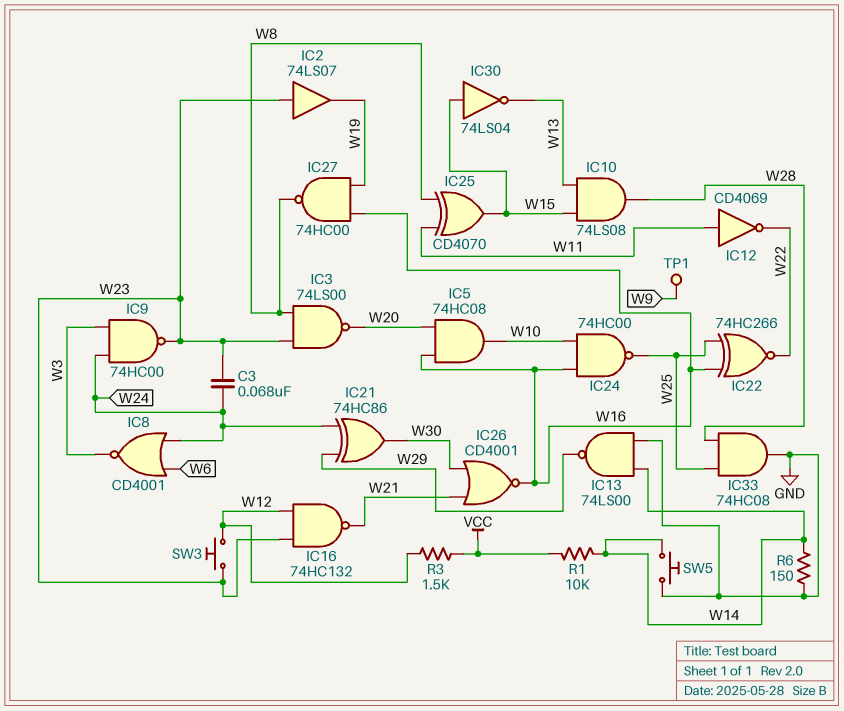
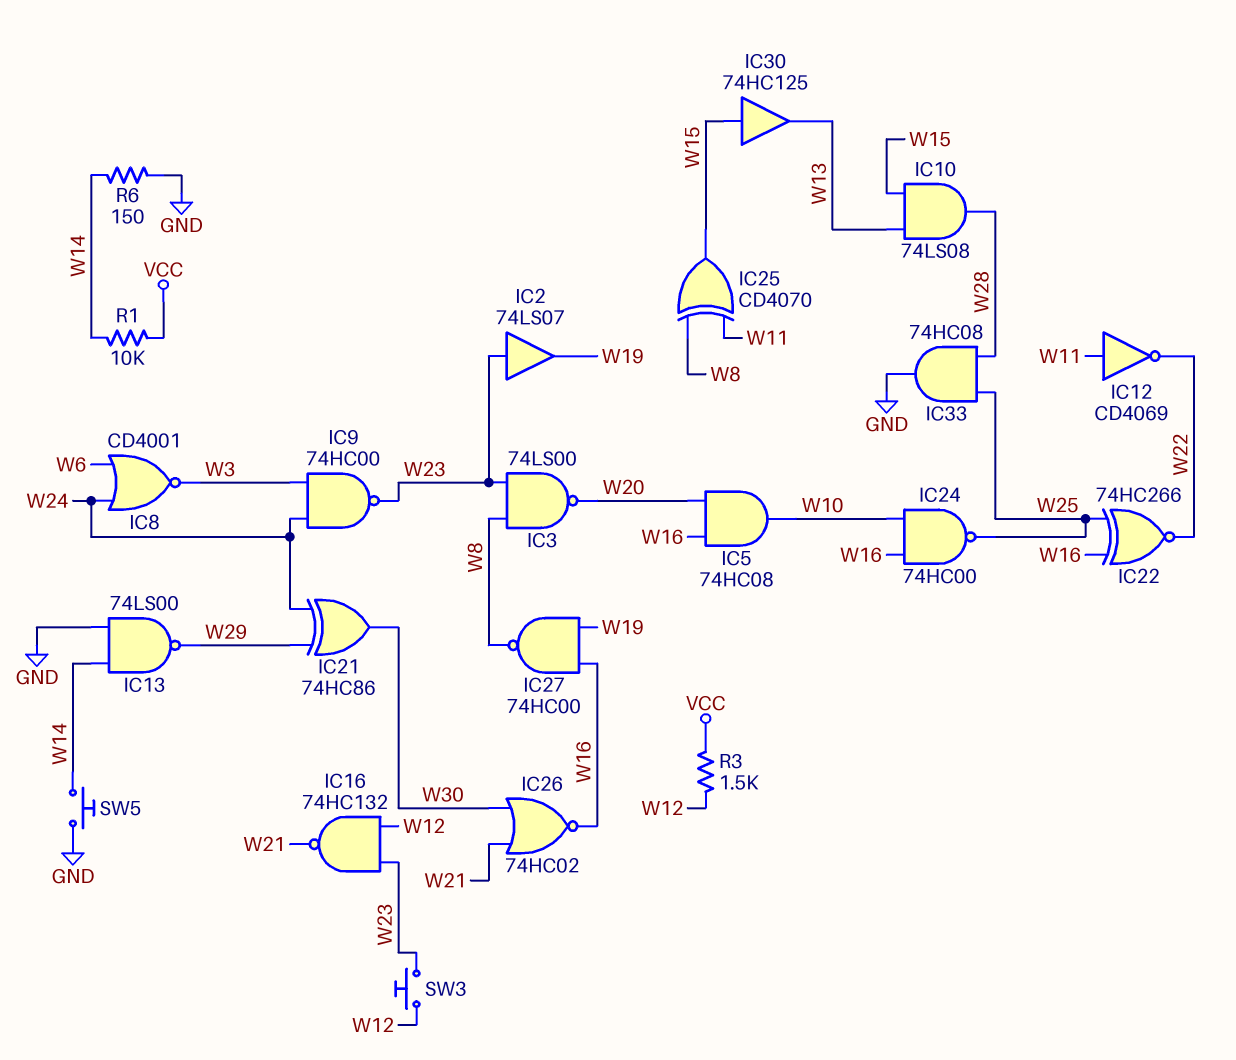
C3: 68nF (W23, W24) -> none
IC26: NOR CD4001 (in W21, in W30, out W16) -> NOR 74HC02 (in W21, in W30, out W16)
IC30: NOT 74LS04 (in W15, out W13) -> buffer 74HC125 (in W15, out W13)
TP1: test point (W9) -> none

